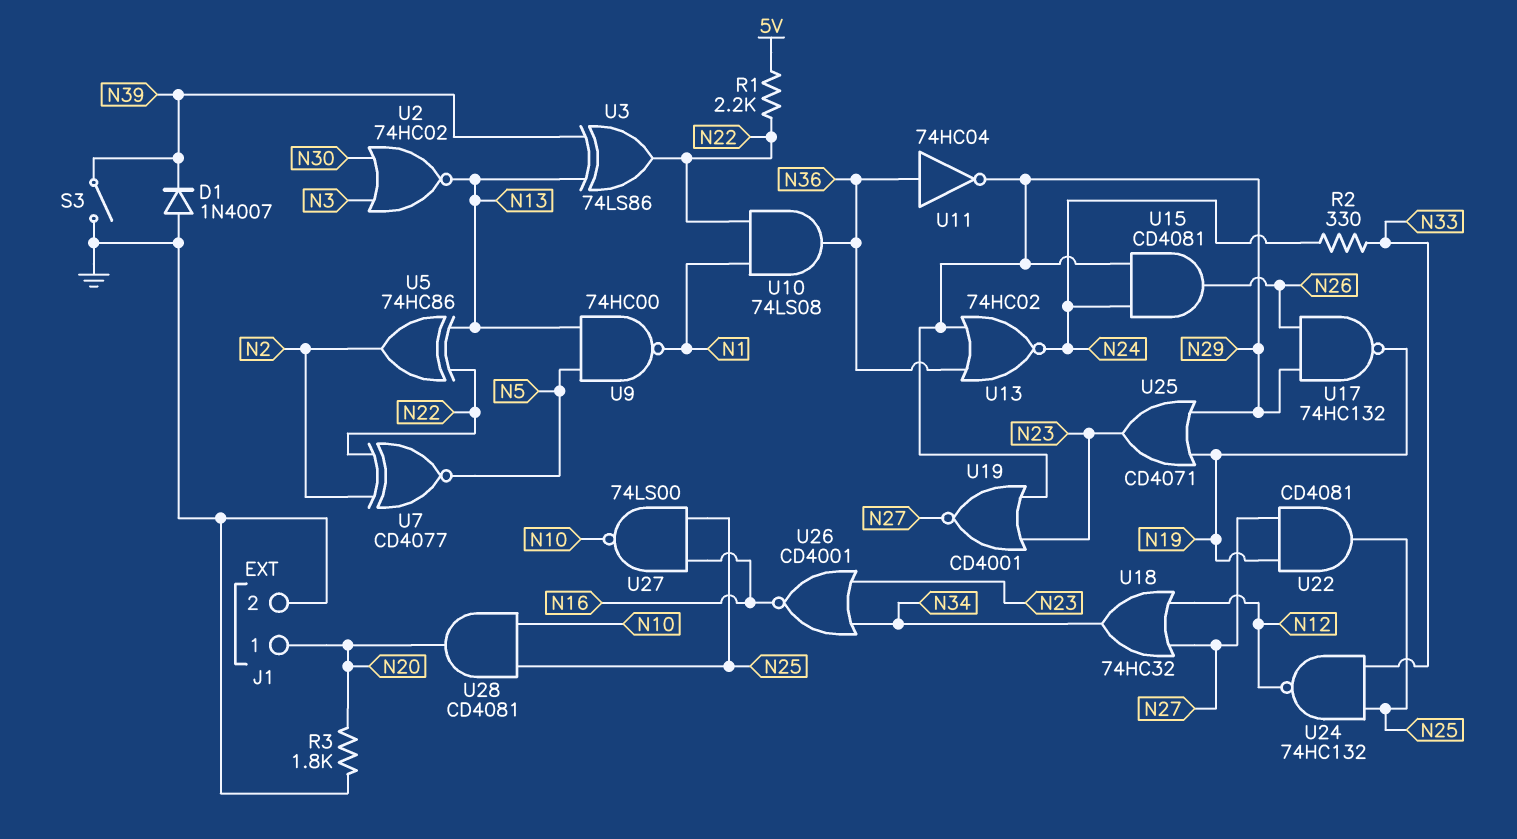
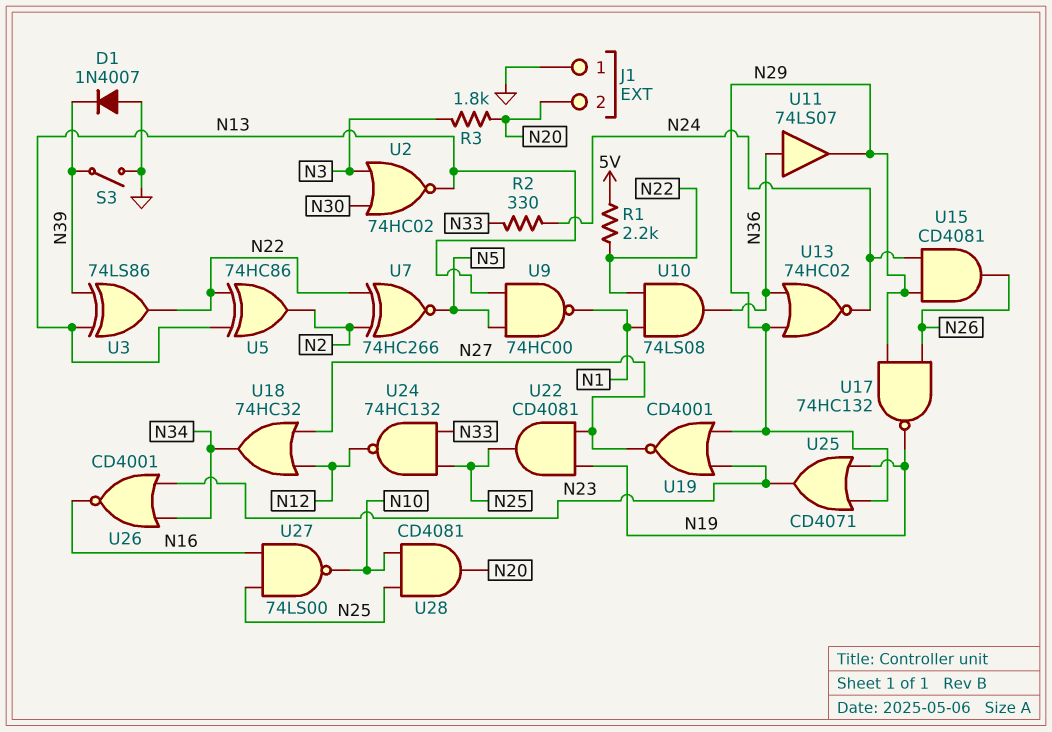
J1 pin 1: N20 -> GND
J1 pin 2: GND -> N20
R3: 1.8k (GND, N20) -> 1.8k (N3, N20)
U7: XNOR CD4077 (in N2, in N22, out N5) -> XNOR 74HC266 (in N2, in N22, out N5)
U11: NOT 74HC04 (in N36, out N29) -> buffer 74LS07 (in N36, out N29)

